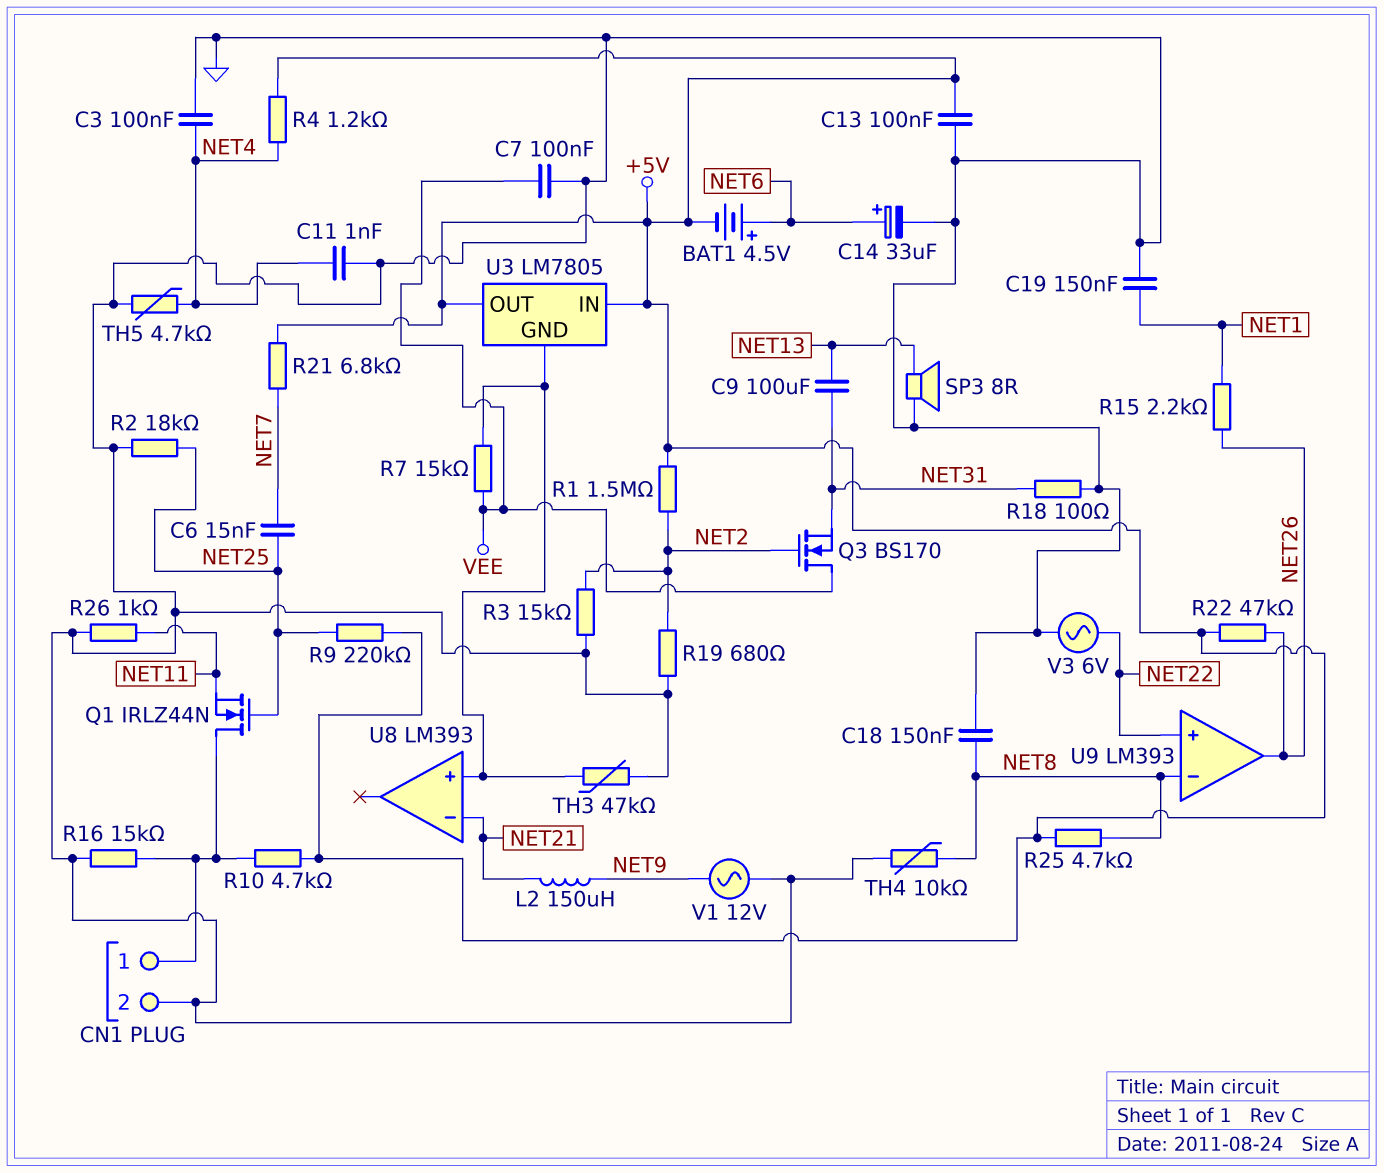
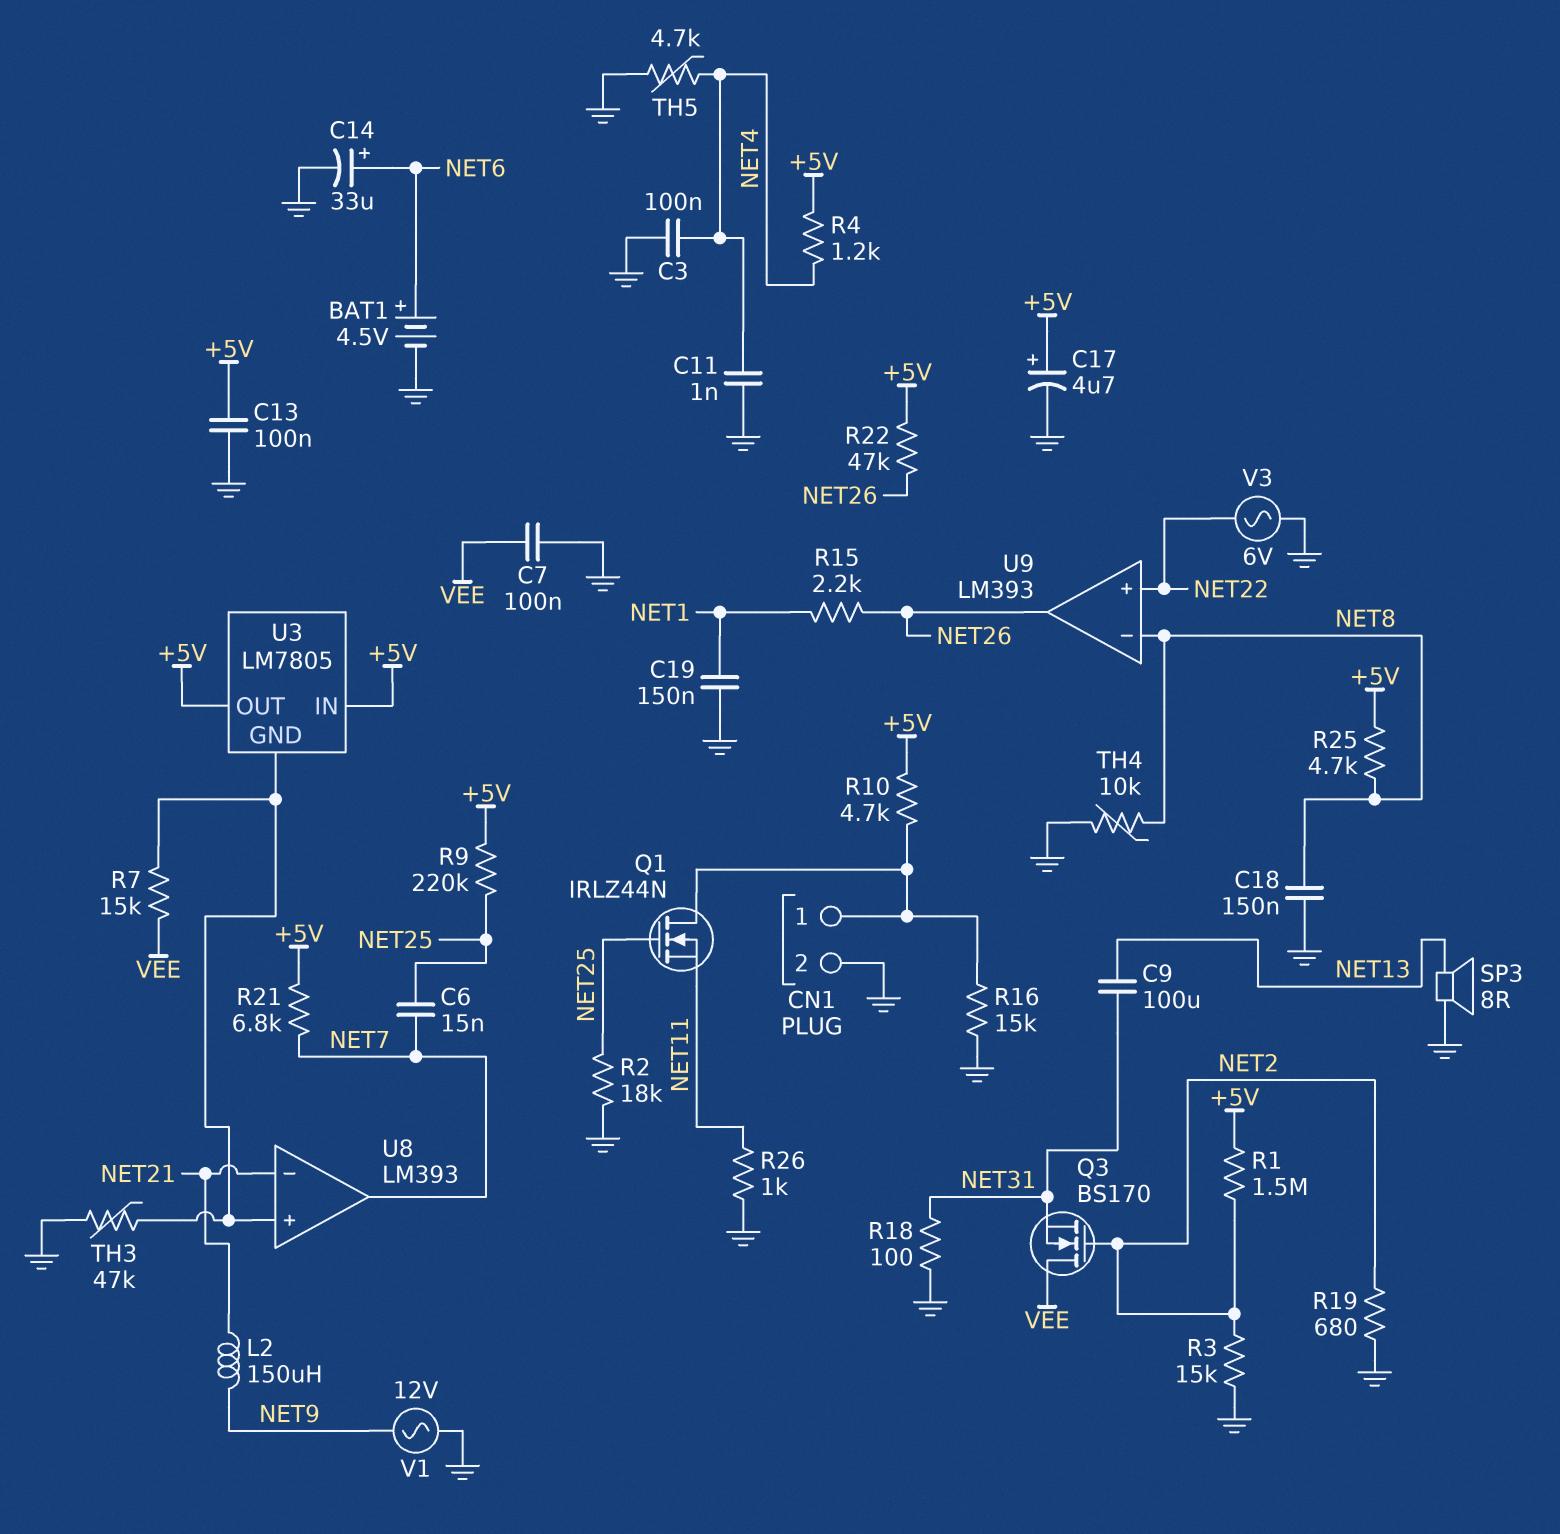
BAT1: 4.5V (plus NET6, minus +5V) -> 4.5V (plus NET6, minus GND)
C17: none -> 4.7uF (plus +5V, minus GND)
U8 pin out: none -> NET7

